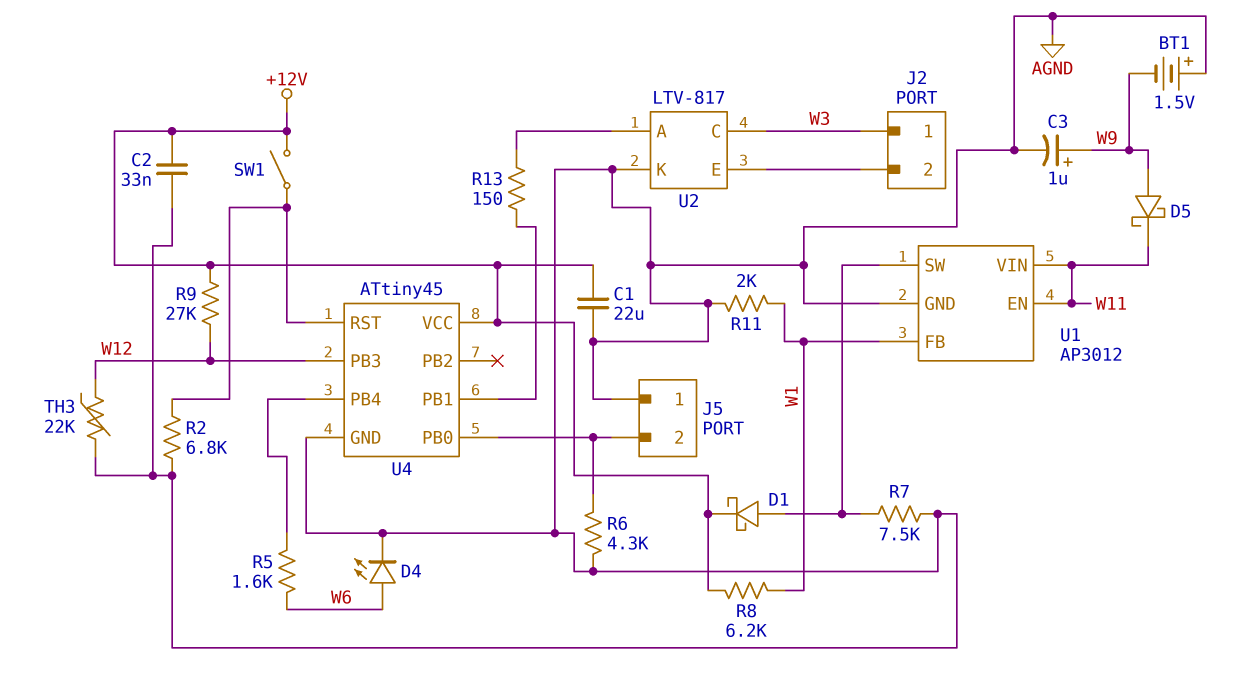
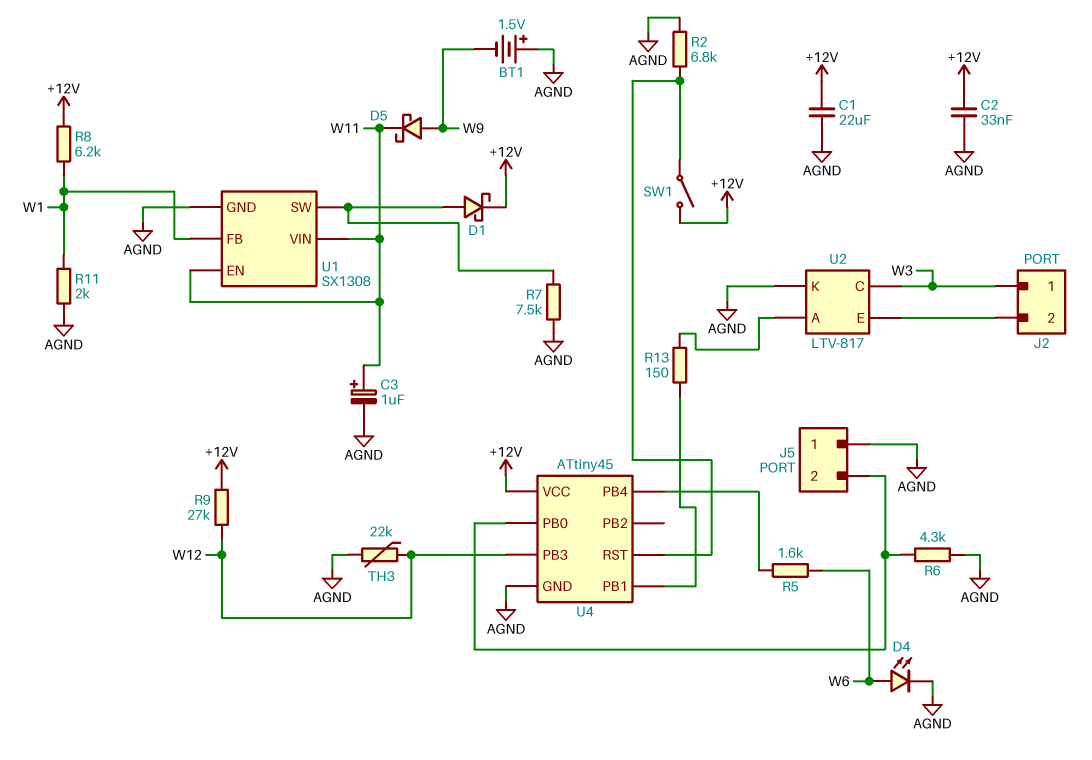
C3: 1uF (plus W9, minus AGND) -> 1uF (plus W11, minus AGND)
U1: AP3012 -> SX1308

